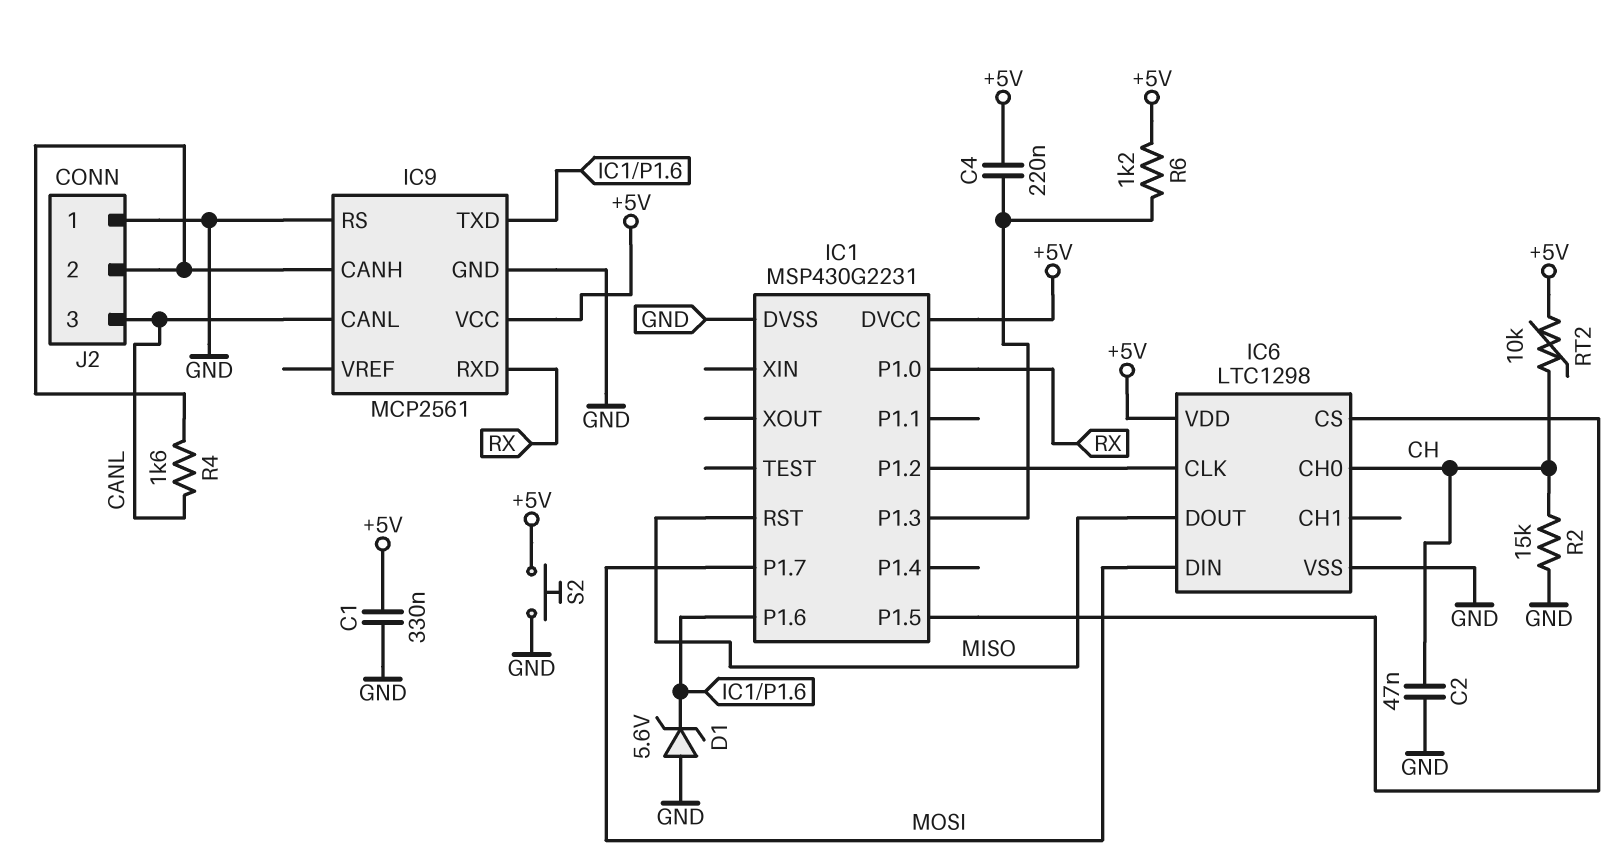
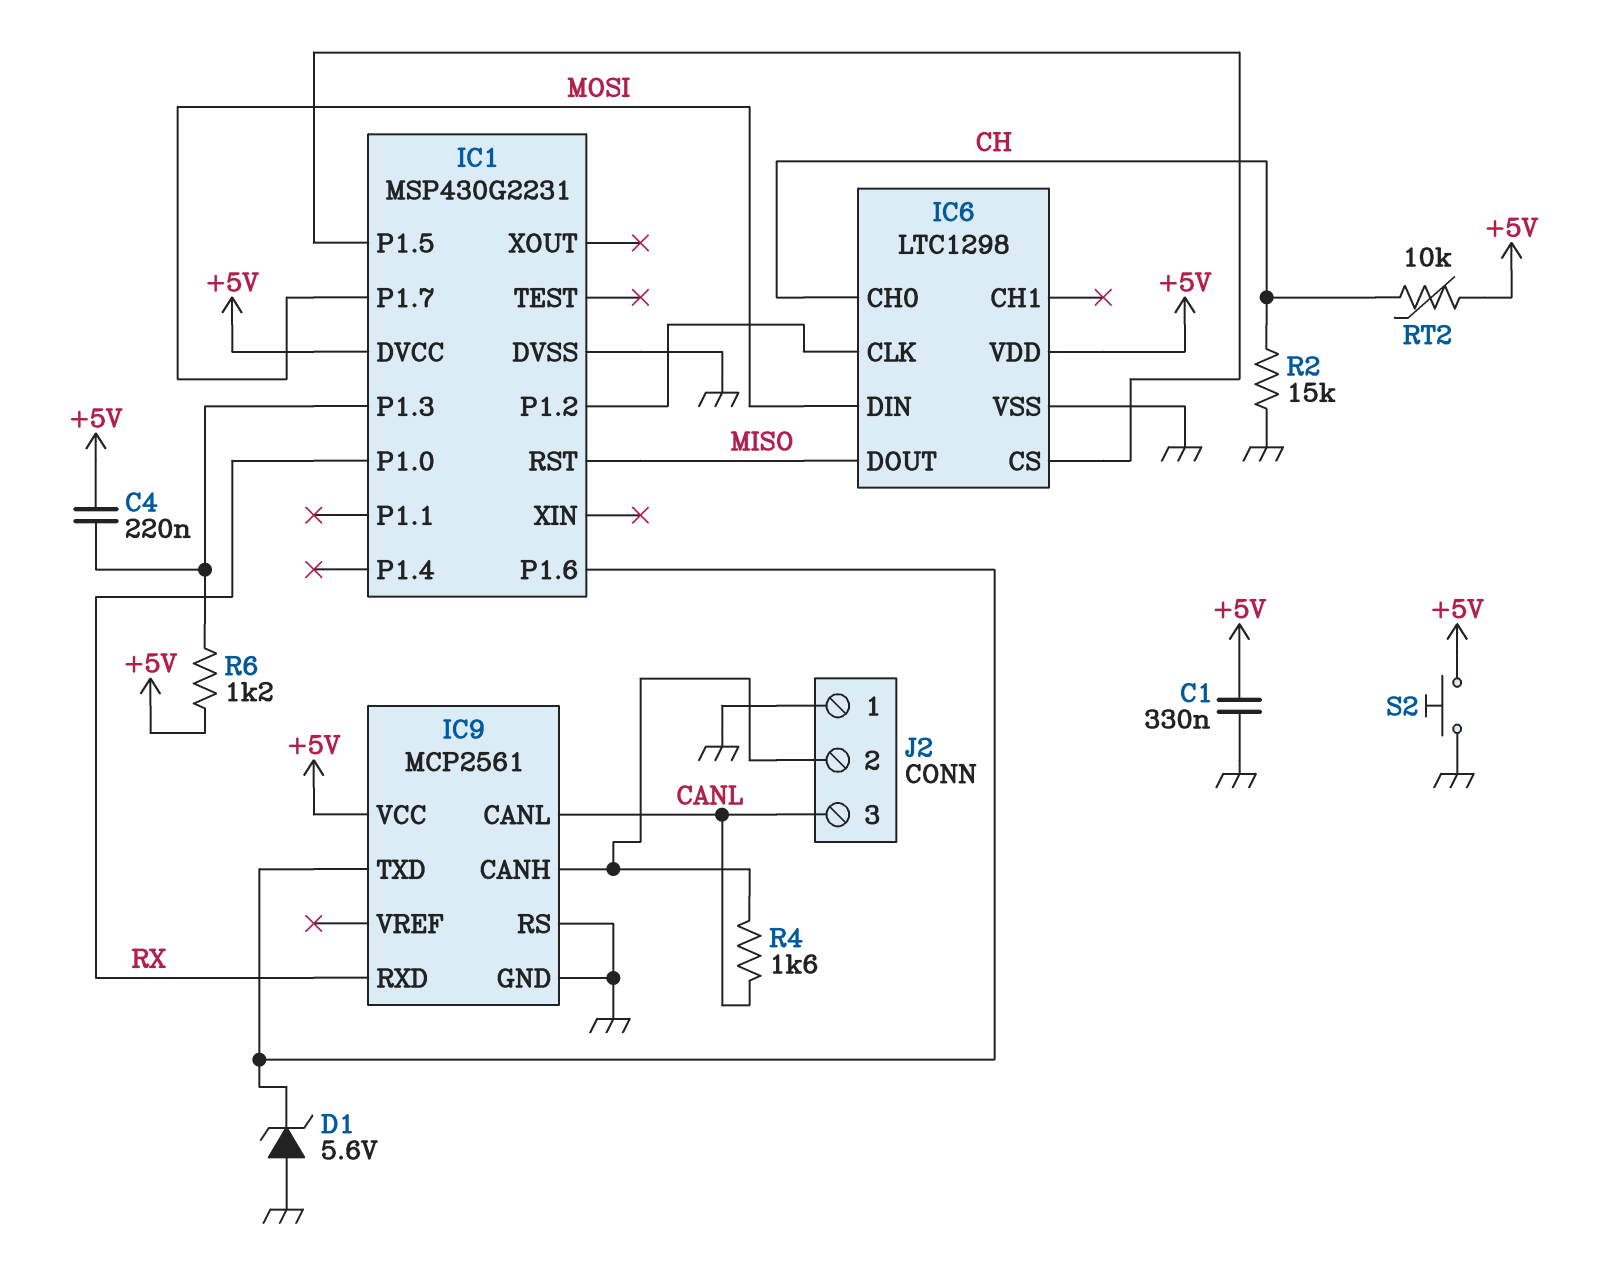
C2: 47nF (CH, GND) -> none

